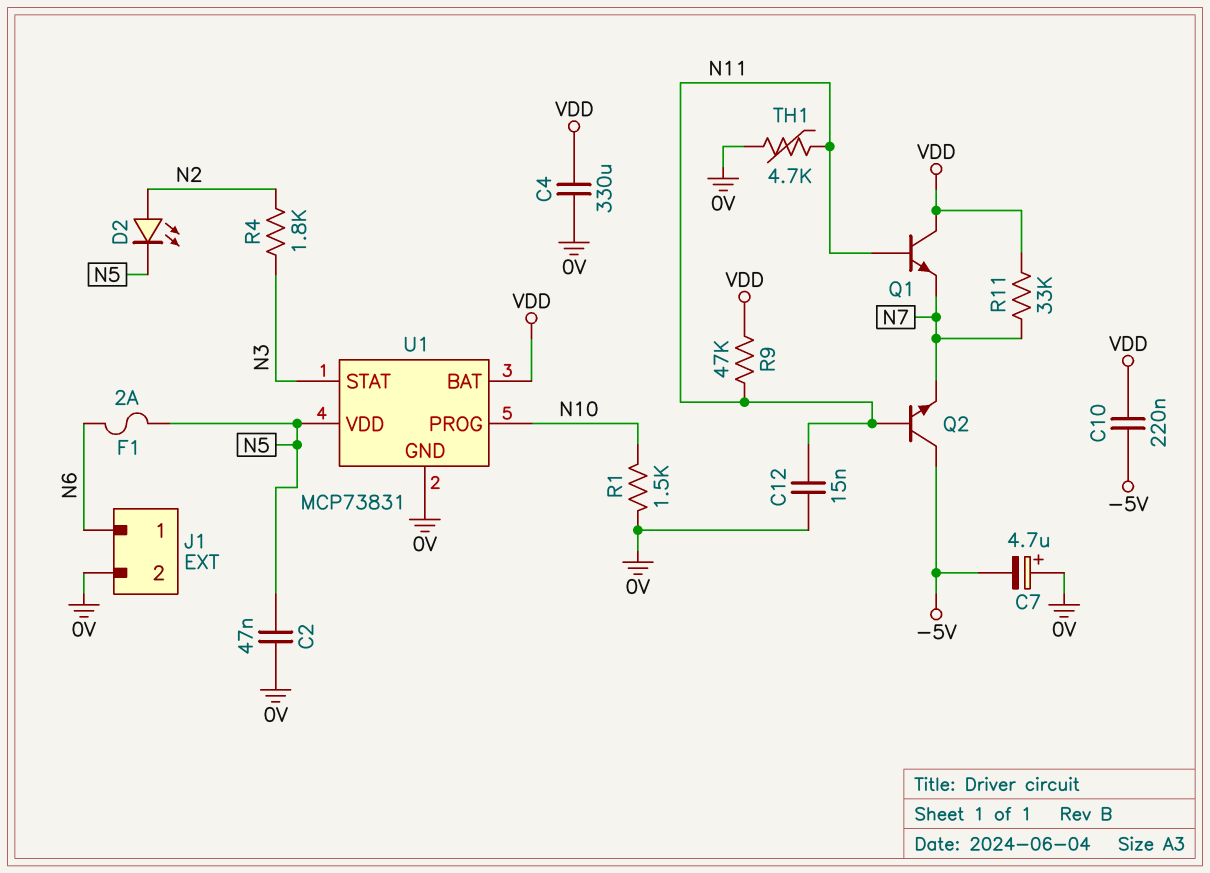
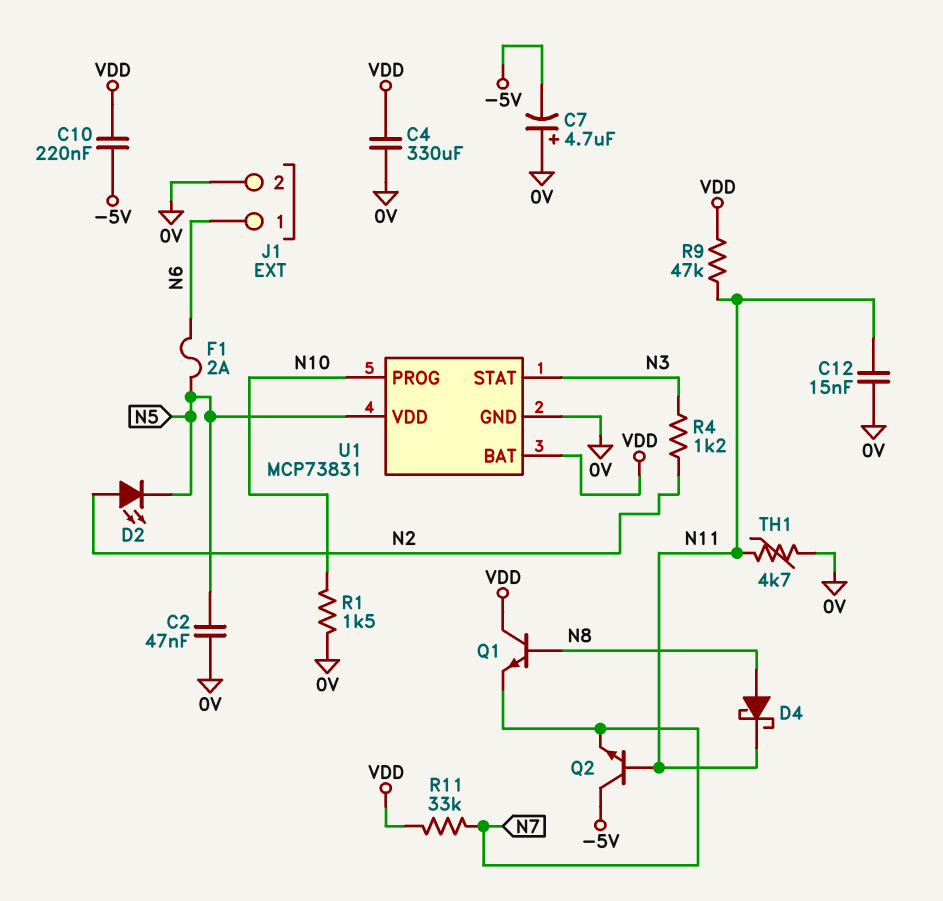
D4: none -> schottky (A N8, K N11)
Q1: NPN (B N11, C VDD, E N7) -> NPN (B N8, C VDD, E N7)
R4: 1.8k (N2, N3) -> 1.2k (N2, N3)

